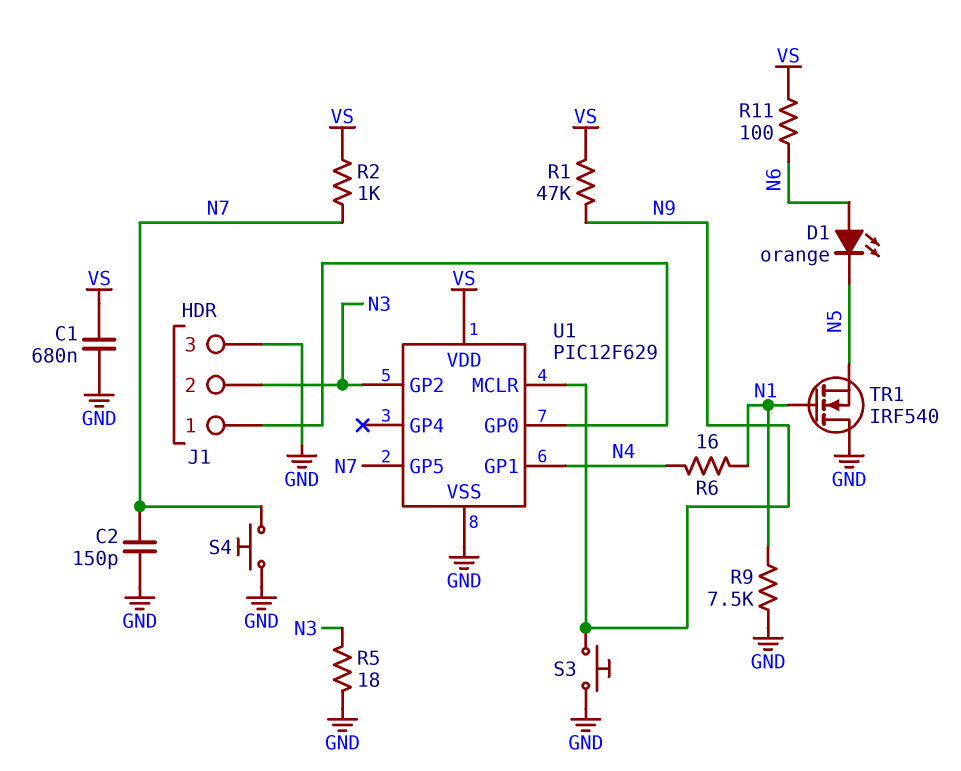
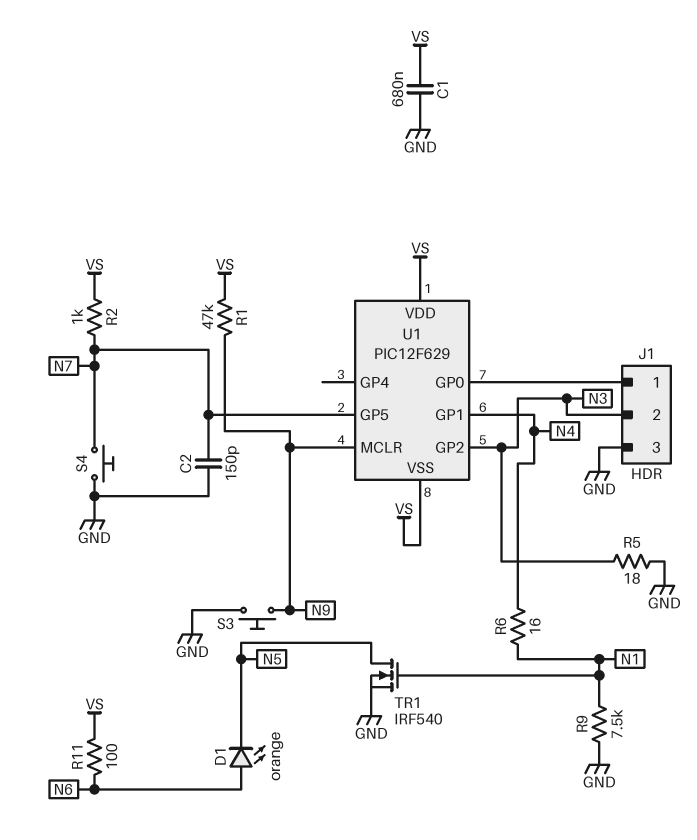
TR1: NMOS IRF540 (G N1, D GND, S N5) -> NMOS IRF540 (G N1, D N5, S GND)
U1 pin VSS: GND -> VS

